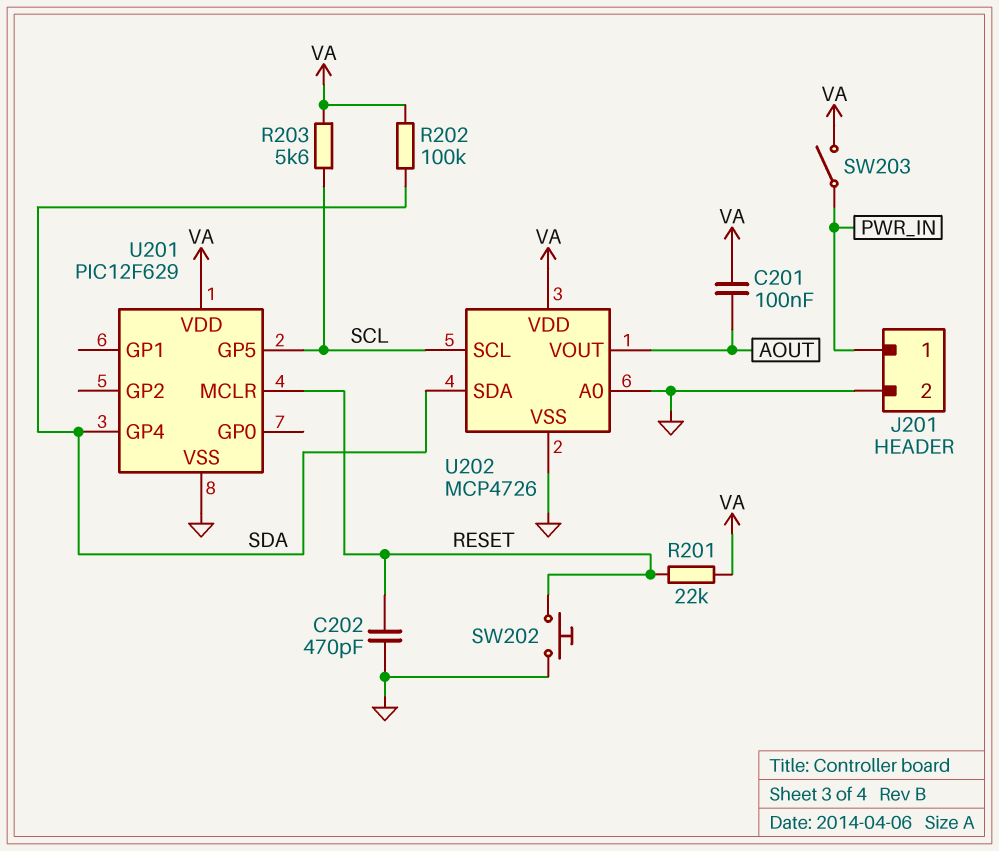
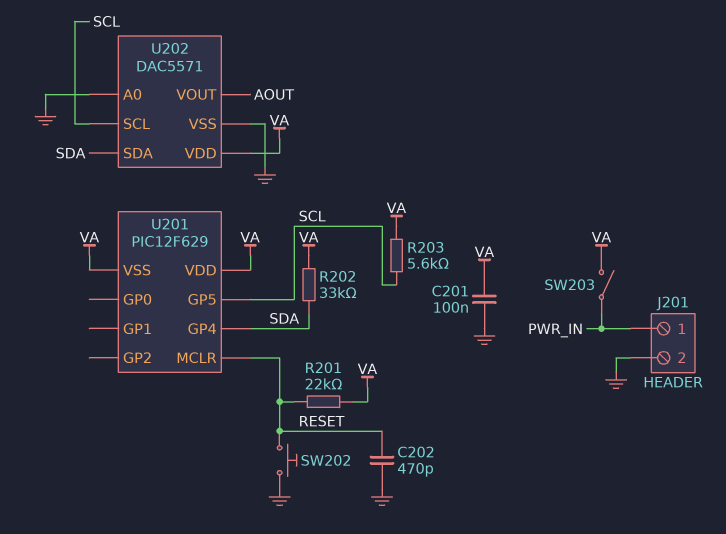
C201: 100nF (AOUT, VA) -> 100nF (GND, VA)
R202: 100k (SDA, VA) -> 33k (SDA, VA)
U201 pin VSS: GND -> VA
U202: MCP4726 -> DAC5571

